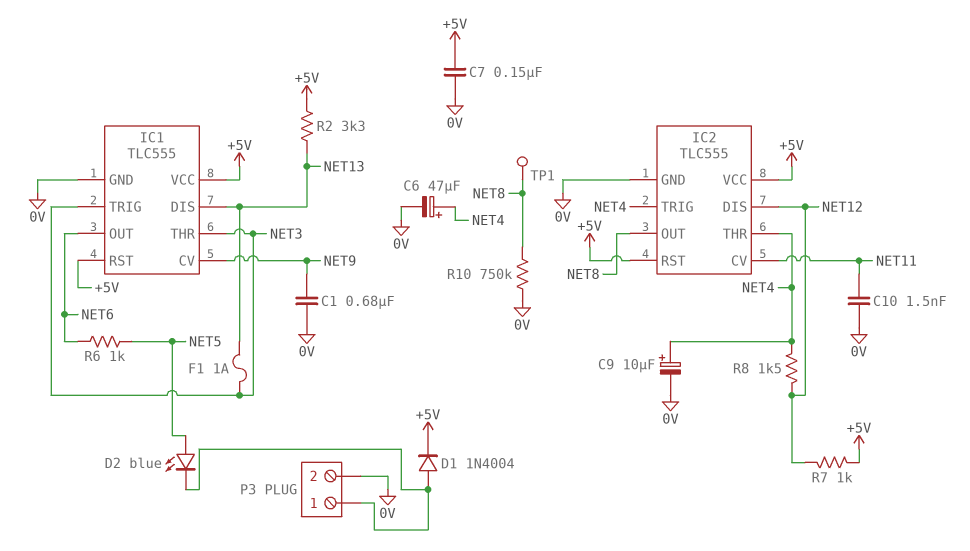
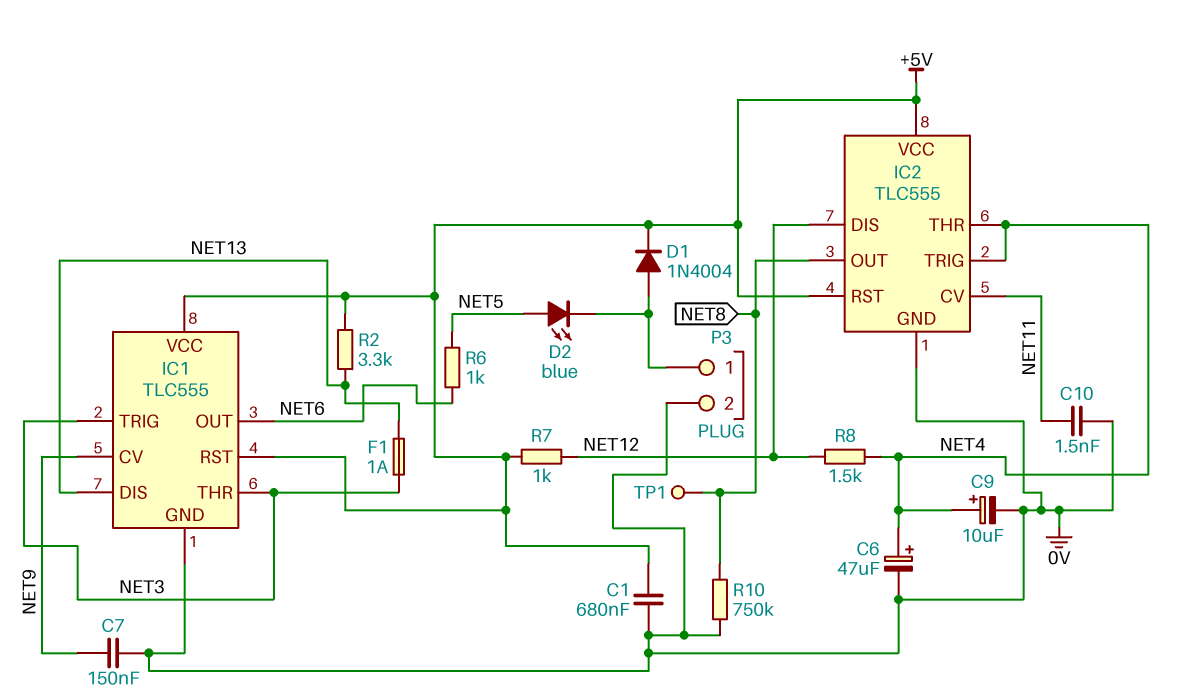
C1: 680nF (0V, NET9) -> 680nF (+5V, 0V)
C7: 150nF (+5V, 0V) -> 150nF (0V, NET9)

